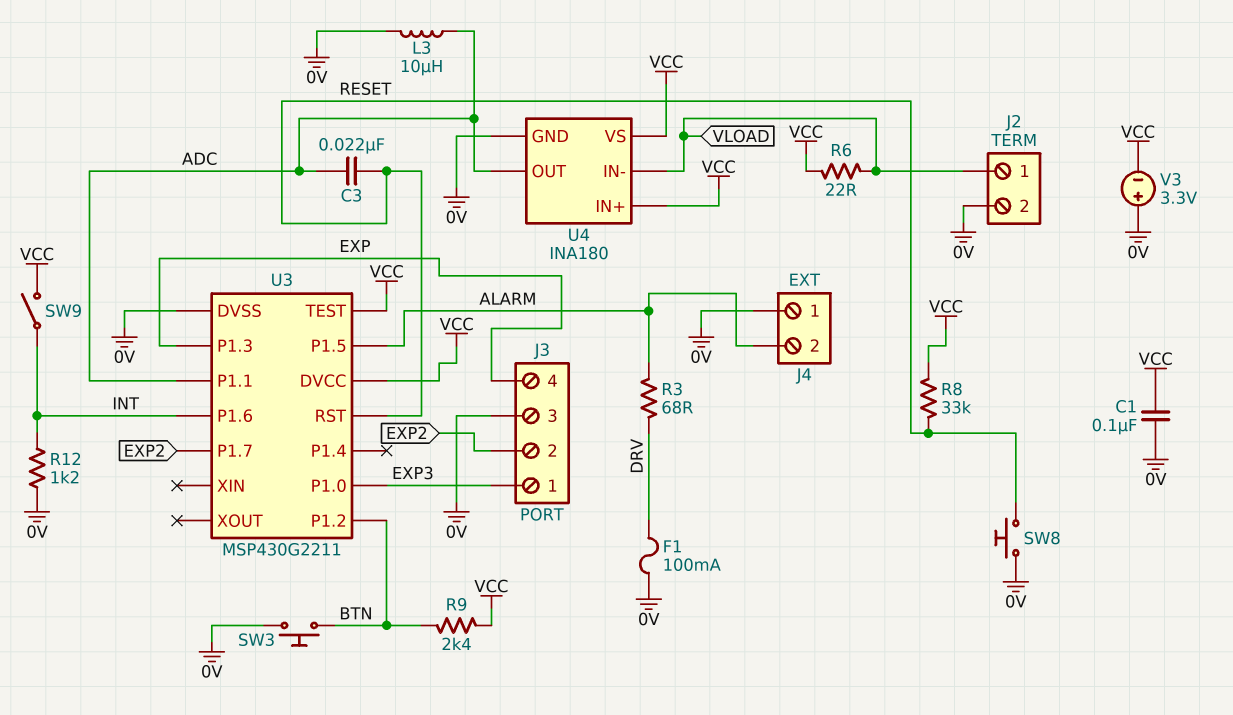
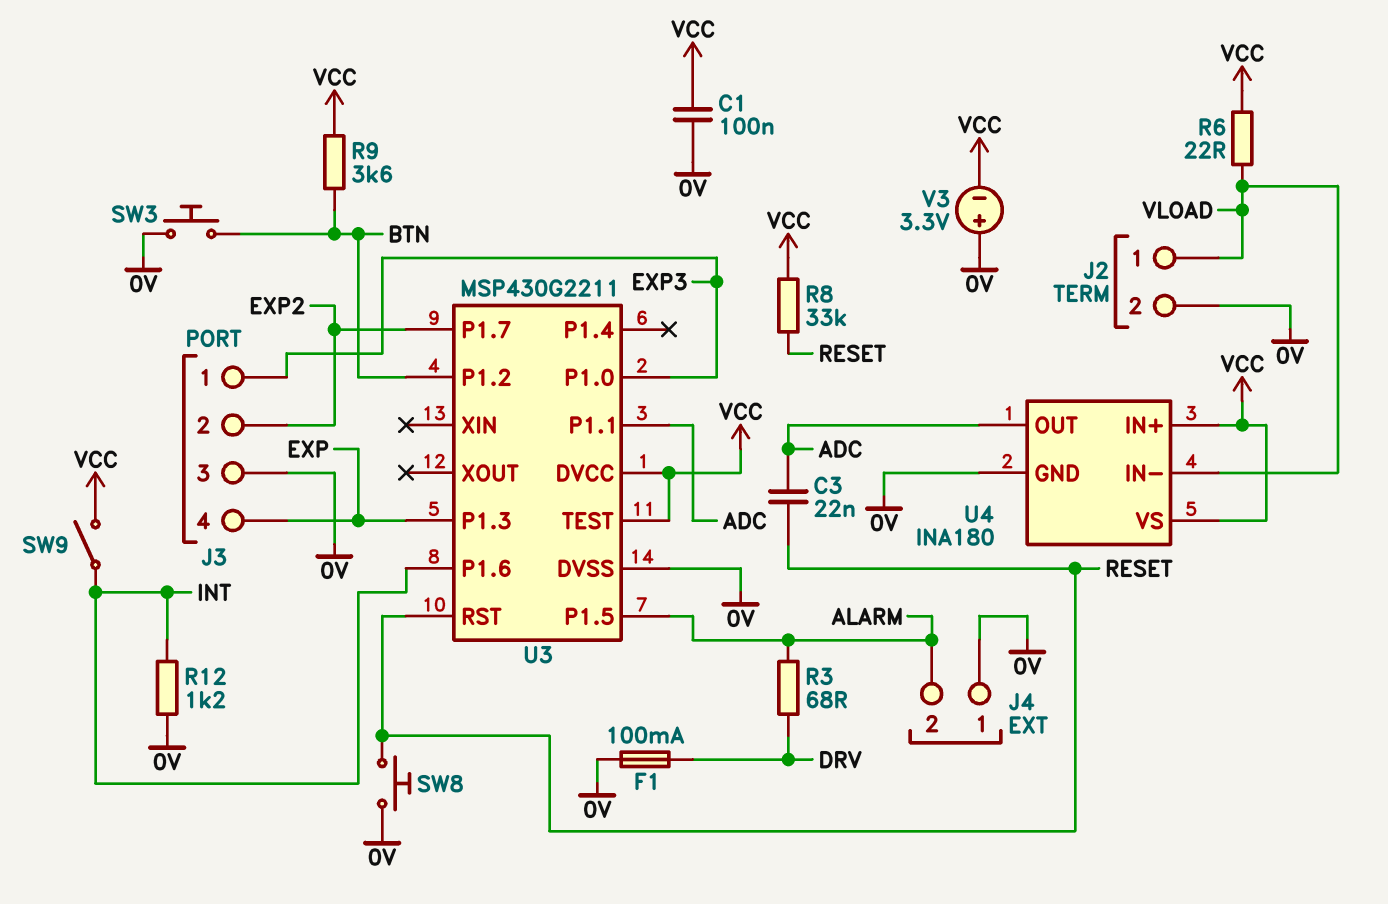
L3: 10uH (0V, ADC) -> none
R9: 2.4k (BTN, VCC) -> 3.6k (BTN, VCC)

